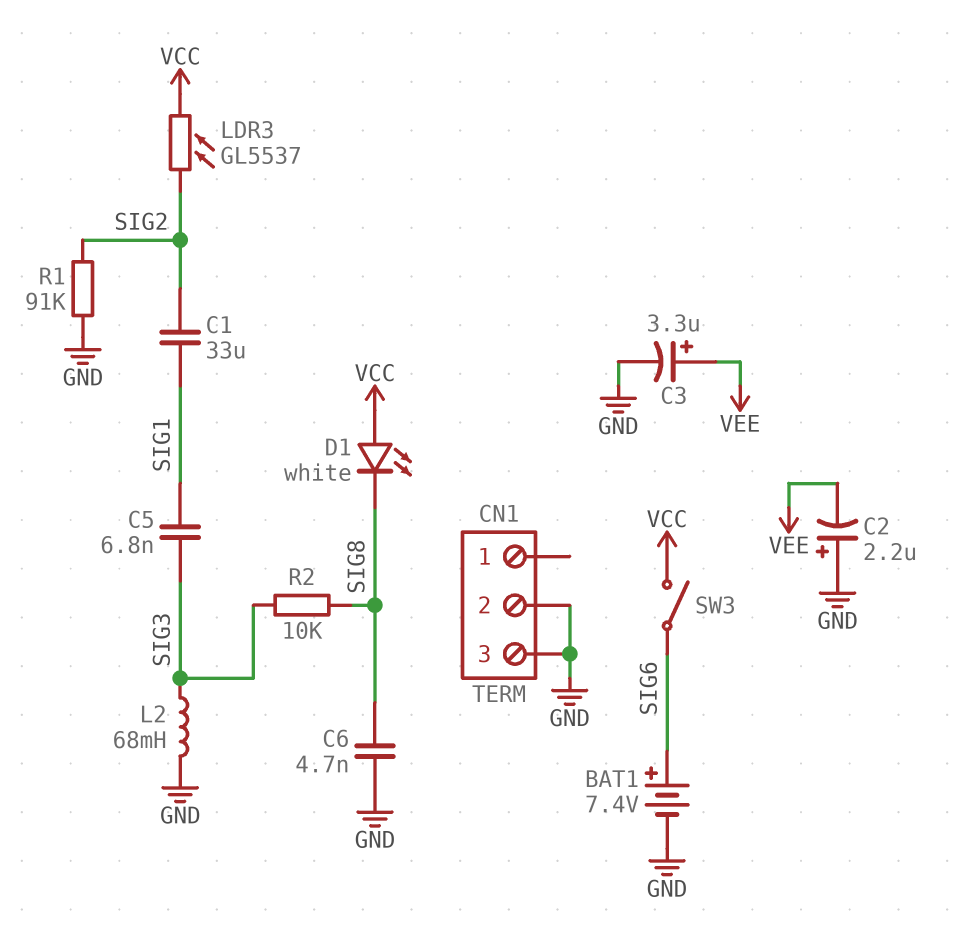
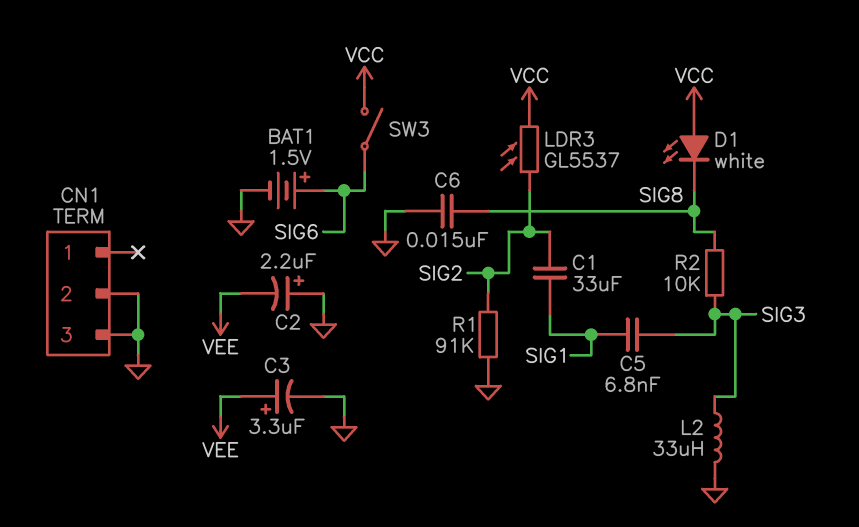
BAT1: 7.4V (plus SIG6, minus GND) -> 1.5V (plus SIG6, minus GND)
C6: 4.7nF (GND, SIG8) -> 15nF (GND, SIG8)
L2: 68mH (GND, SIG3) -> 33uH (GND, SIG3)

